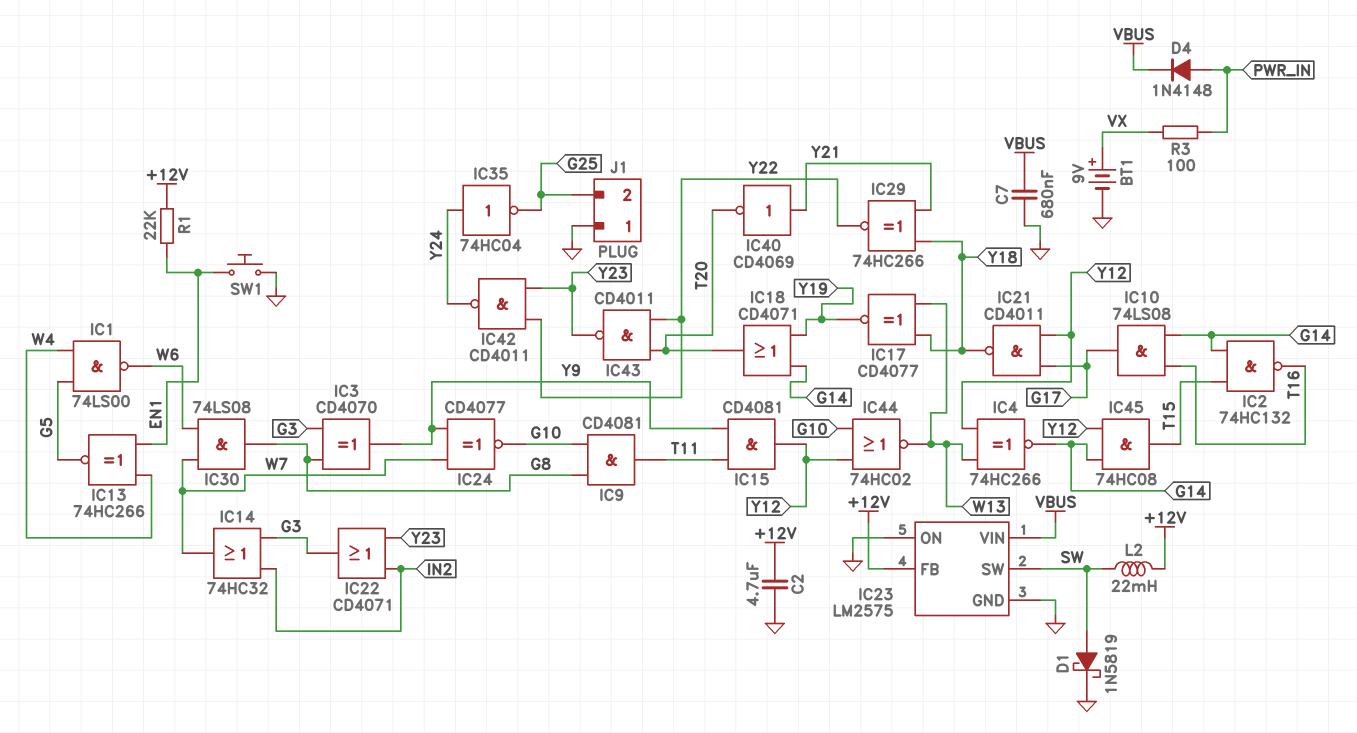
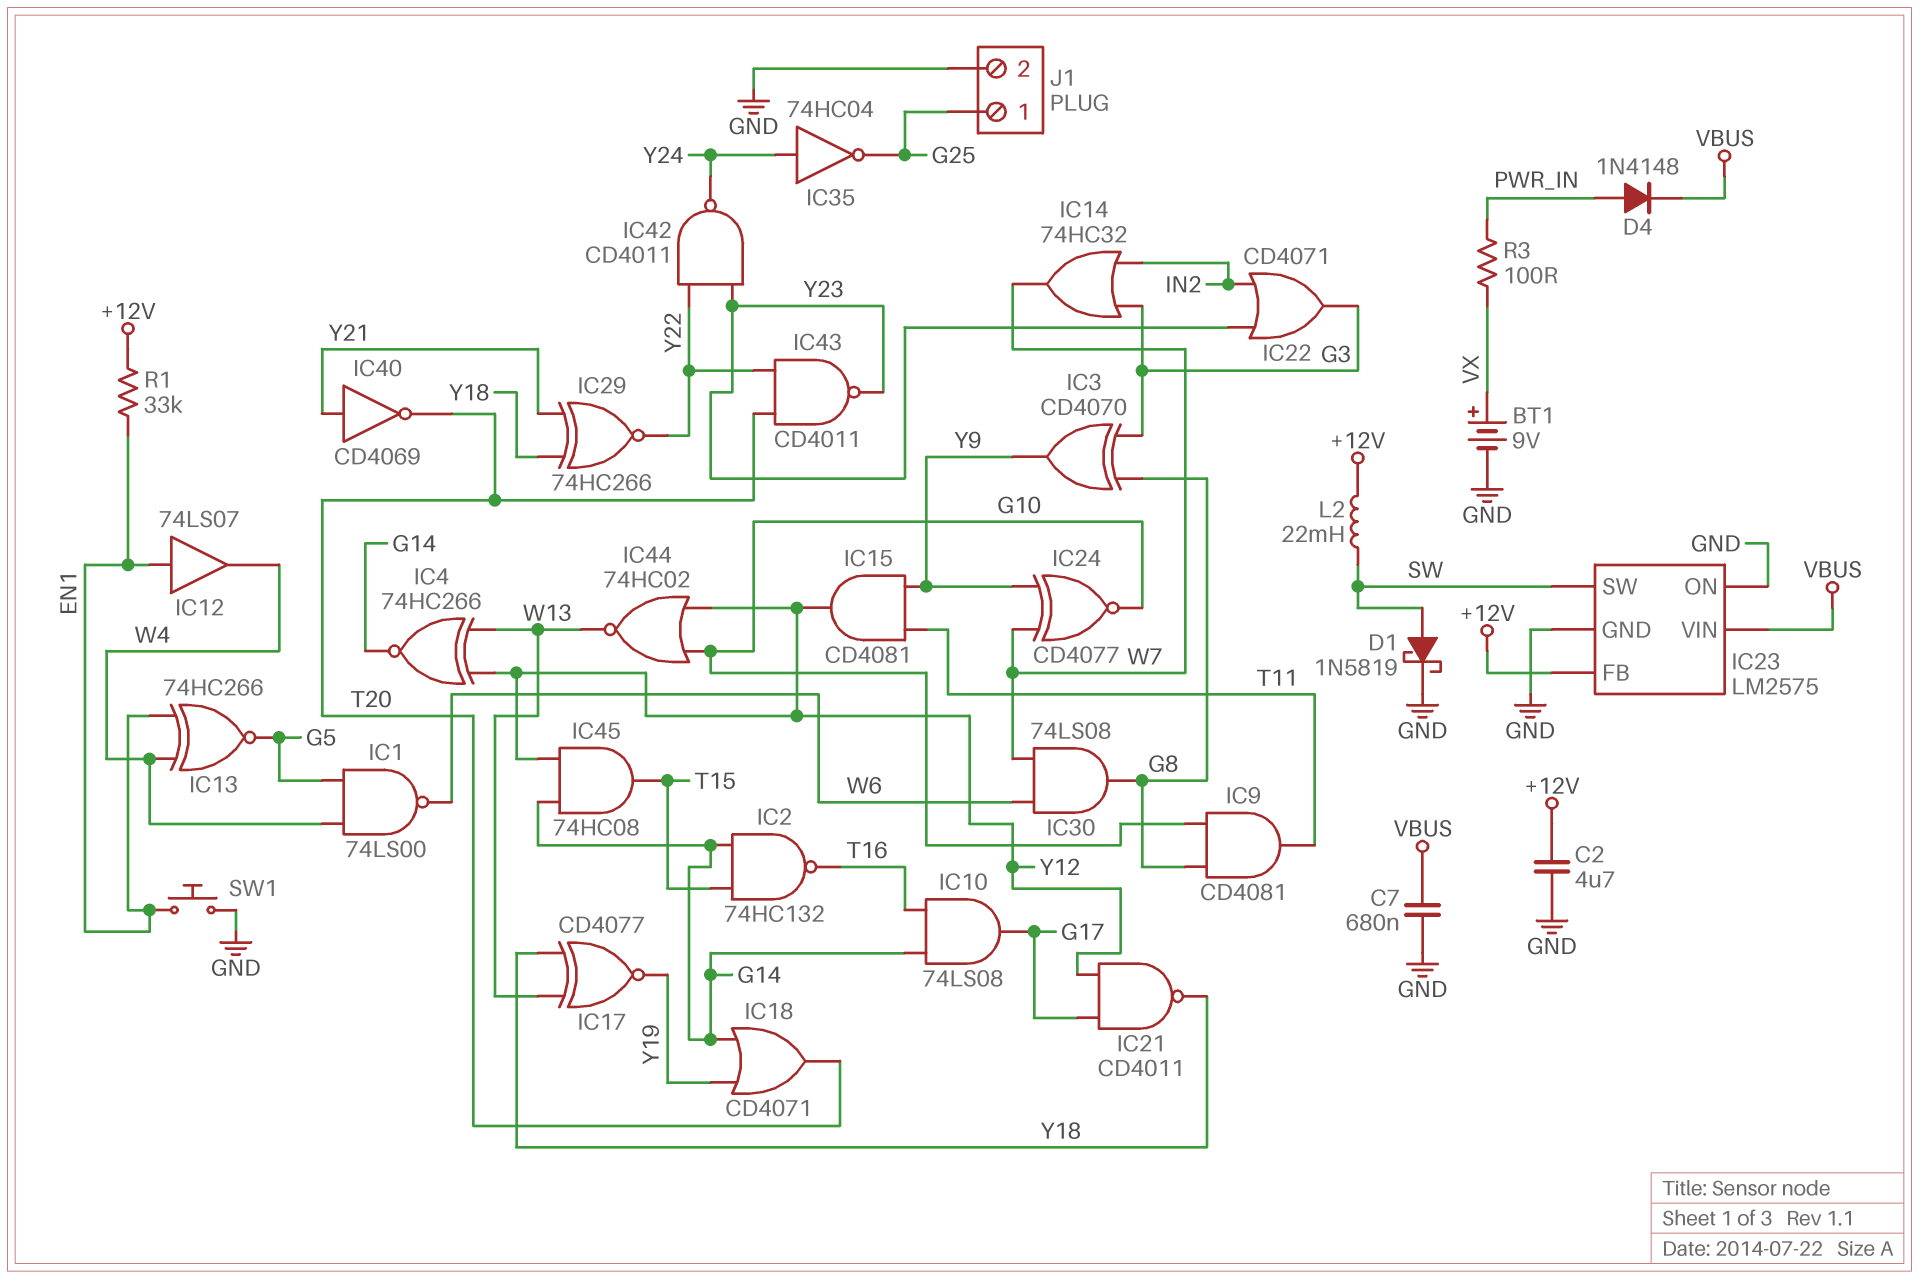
IC12: none -> buffer 74LS07 (in EN1, out W4)
J1 pin 1: GND -> G25
J1 pin 2: G25 -> GND
R1: 22k (+12V, EN1) -> 33k (+12V, EN1)

